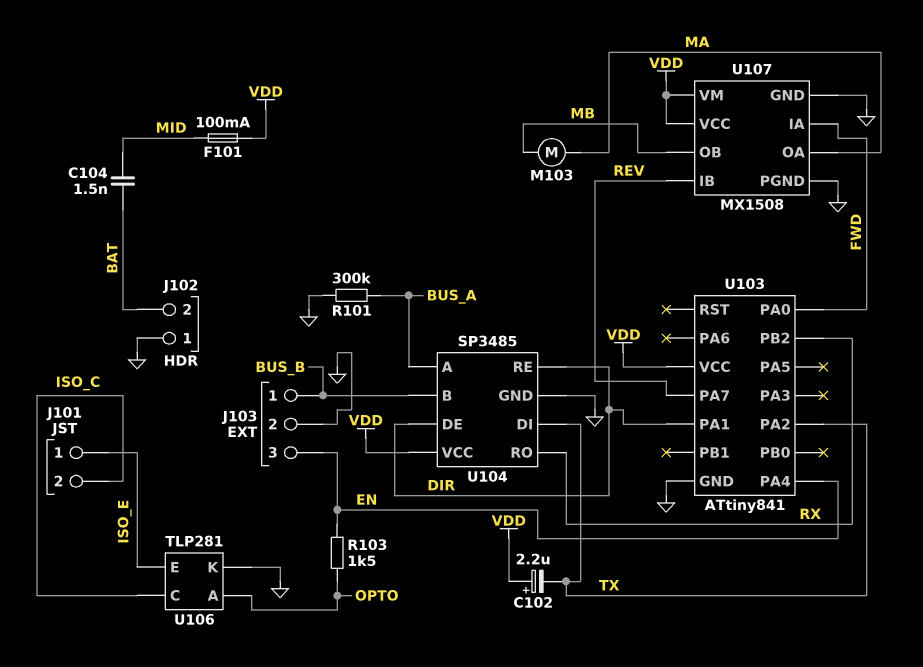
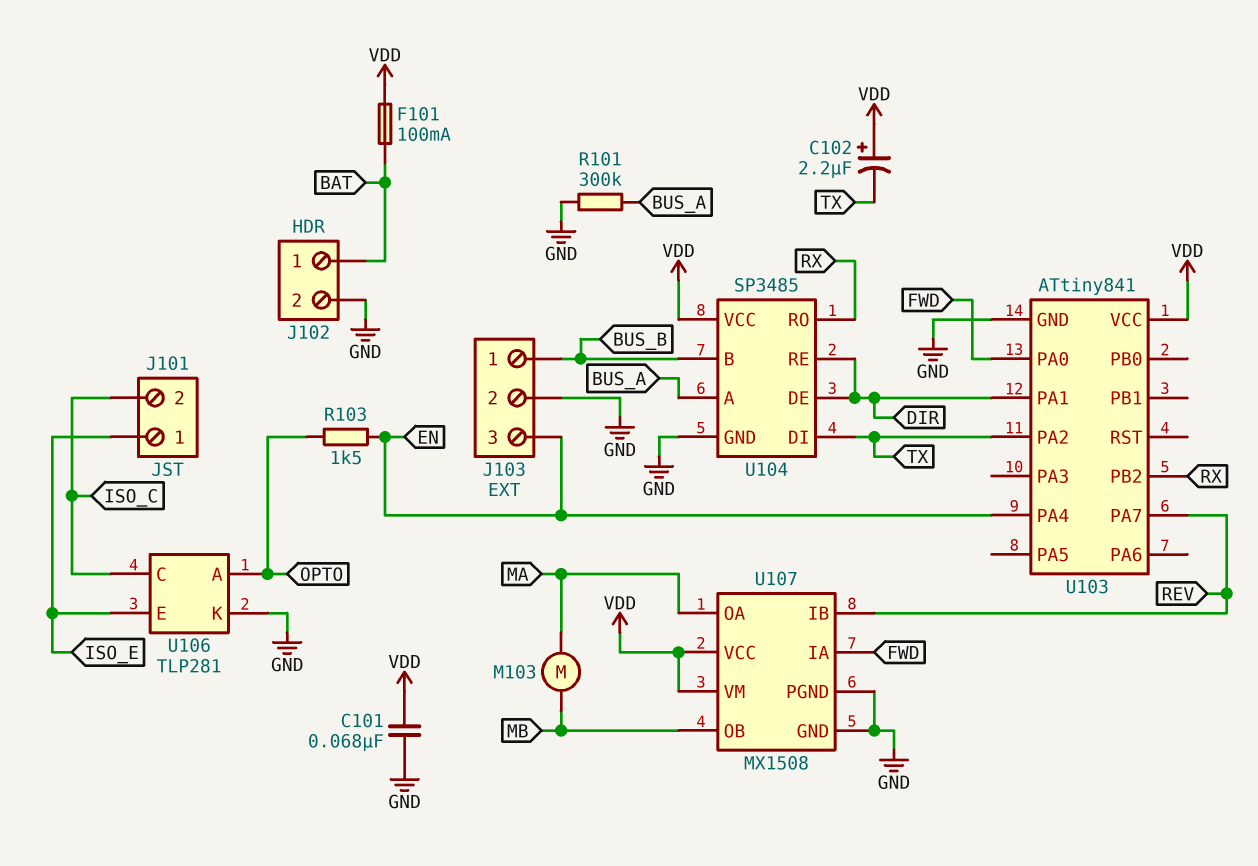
C101: none -> 68nF (GND, VDD)
C104: 1.5nF (BAT, MID) -> none
F101: 100mA (MID, VDD) -> 100mA (BAT, VDD)
J102 pin 1: GND -> BAT
J102 pin 2: BAT -> GND

